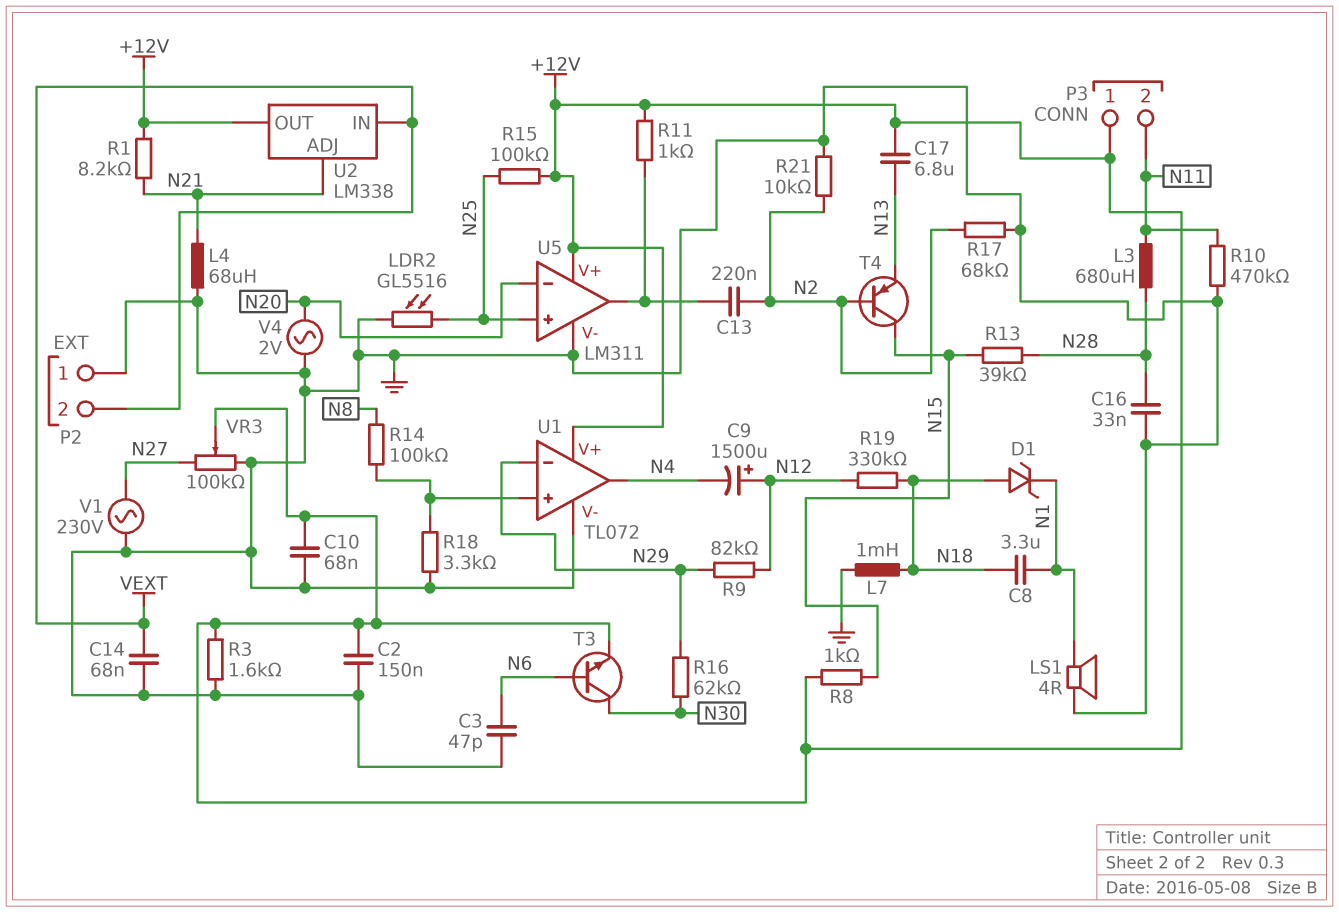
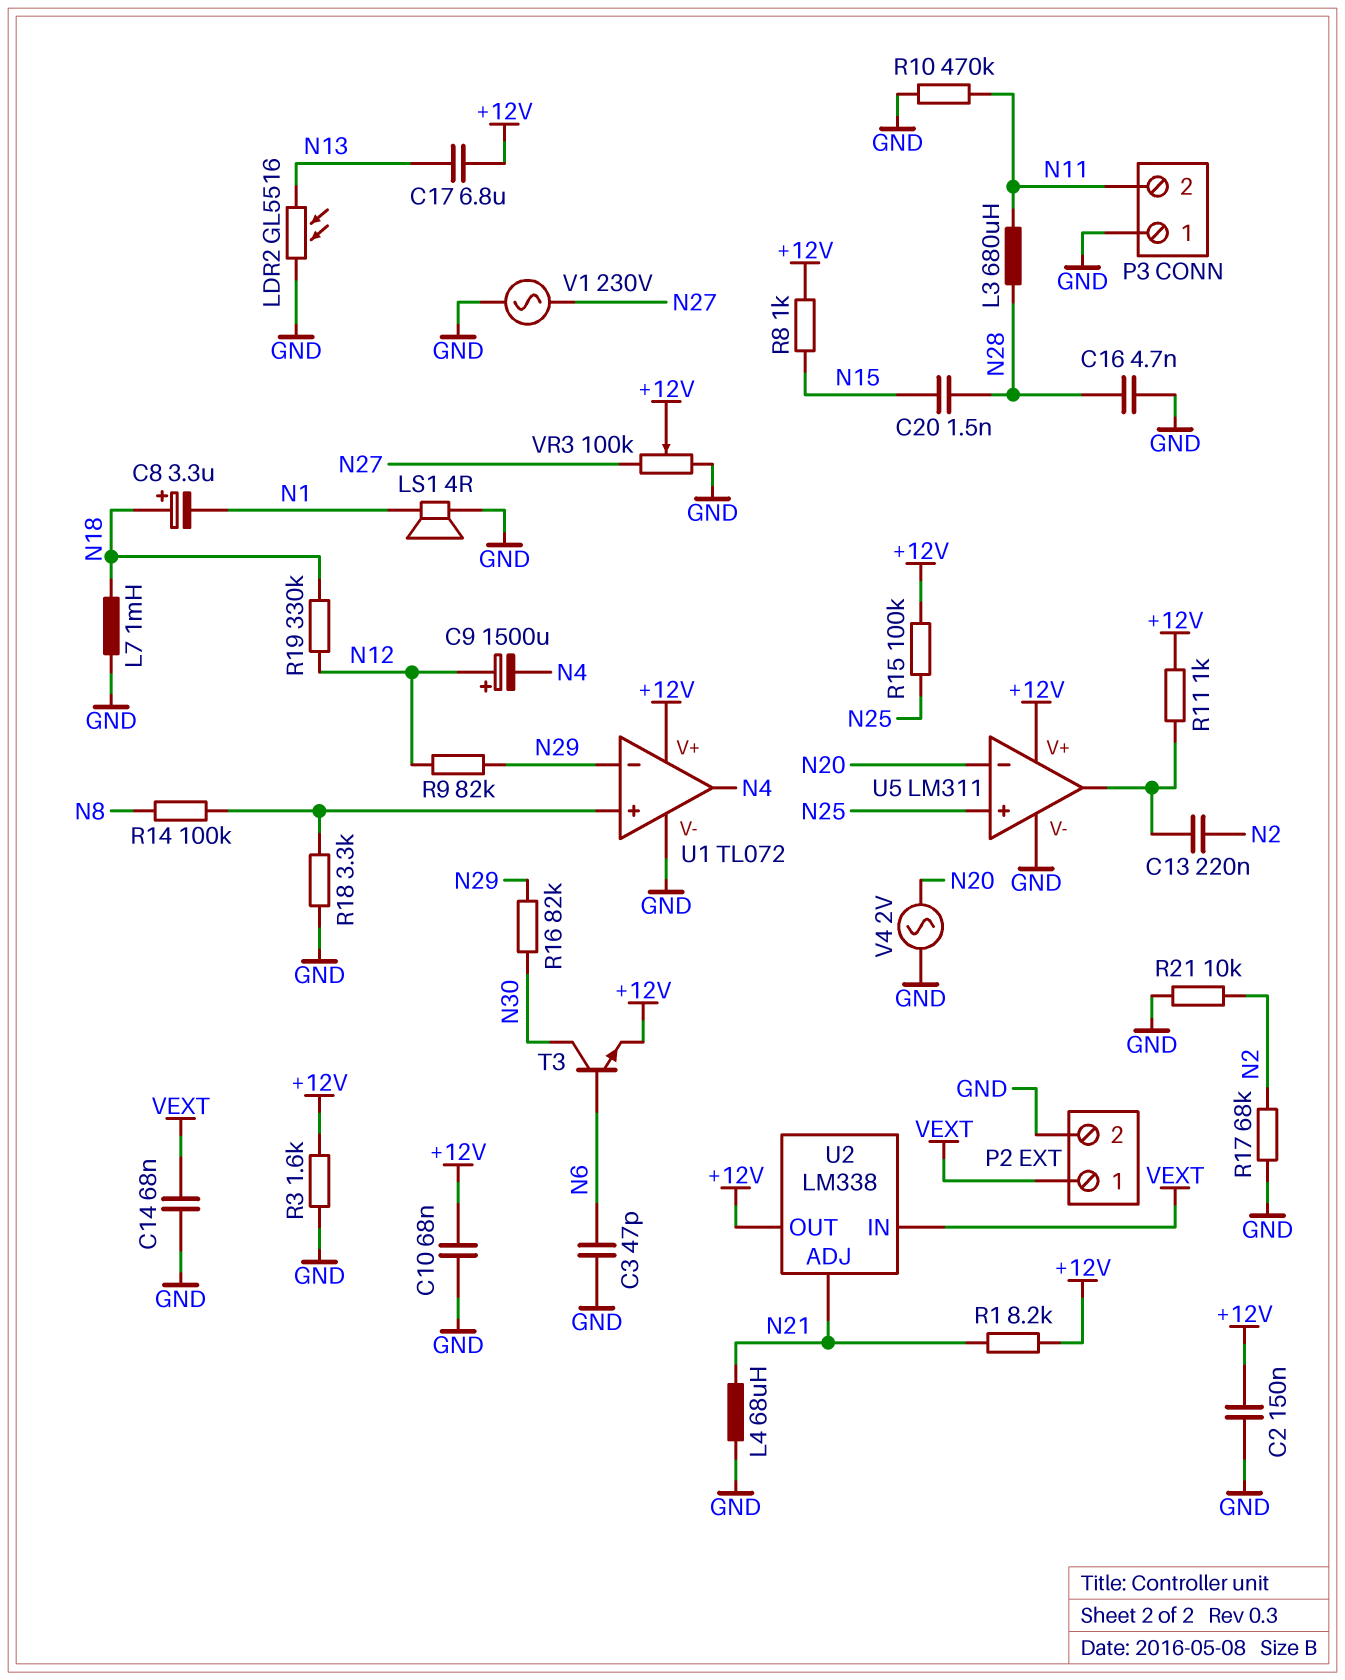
C8: 3.3uF (N1, N18) -> 3.3uF (plus N18, minus N1)
C16: 33nF (GND, N28) -> 4.7nF (GND, N28)
C20: none -> 1.5nF (N15, N28)
D1: zener (A N18, K N1) -> none
LDR2: GL5516 (GND, N25) -> GL5516 (GND, N13)
P2 pin 1: GND -> VEXT
P2 pin 2: VEXT -> GND
P3 pin 1: +12V -> GND
R13: 39k (N15, N28) -> none
R16: 62k (N29, N30) -> 82k (N29, N30)
T4: PNP (B N2, C N15, E N13) -> none

